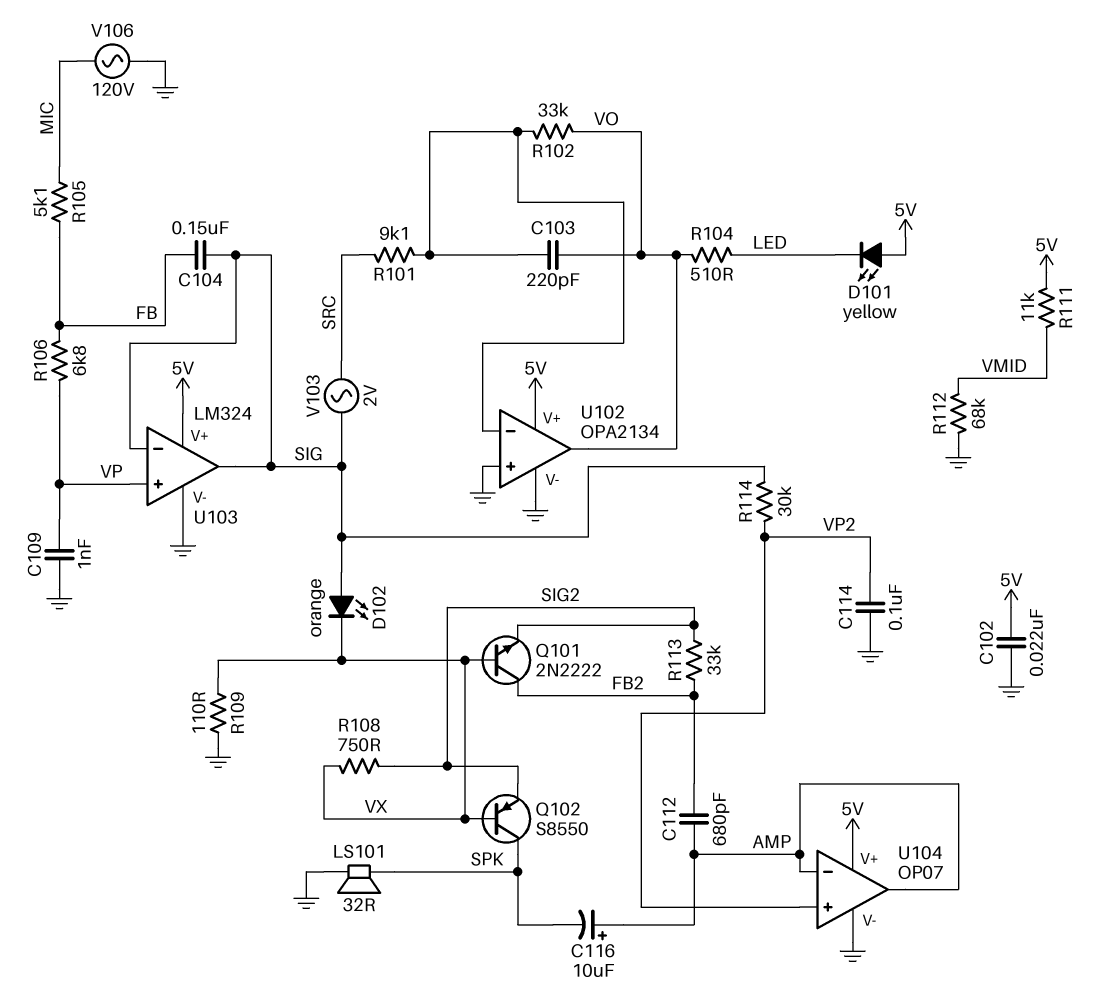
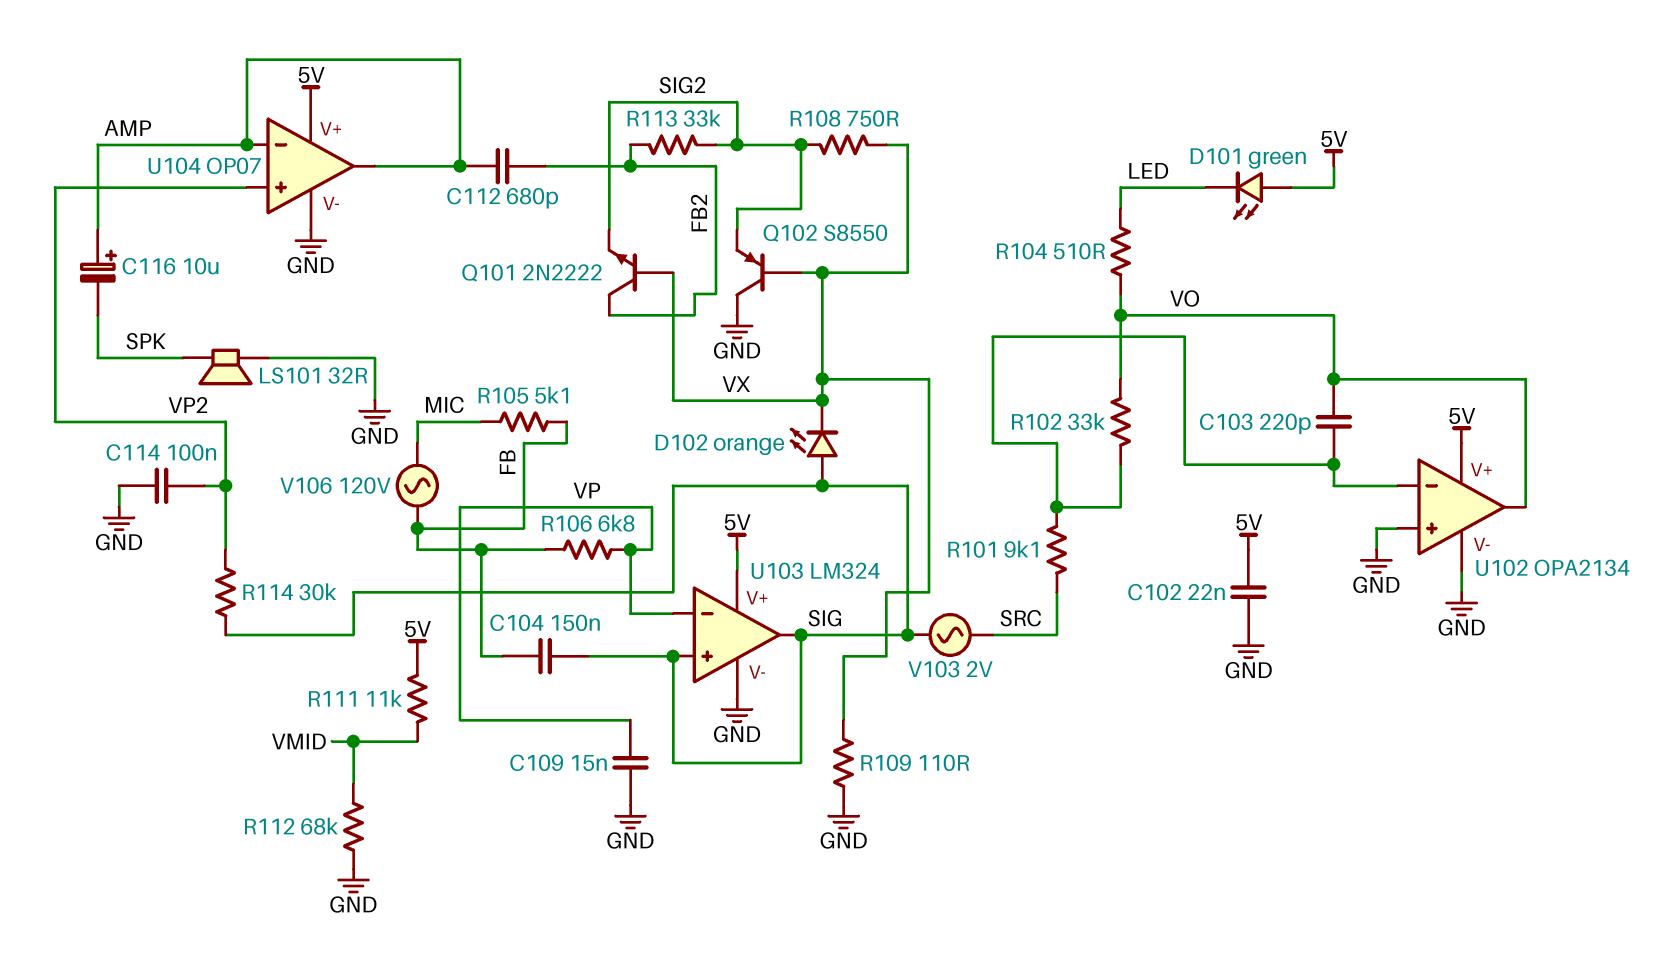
C109: 1nF (GND, VP) -> 15nF (GND, VP)
D101: LED yellow (A 5V, K LED) -> LED green (A 5V, K LED)
Q102: PNP S8550 (B VX, C SPK, E SIG2) -> PNP S8550 (B VX, C GND, E SIG2)
U103 pin in+: VP -> SIG
U103 pin in-: SIG -> VP
V106: AC 120V (GND, MIC) -> AC 120V (FB, MIC)

